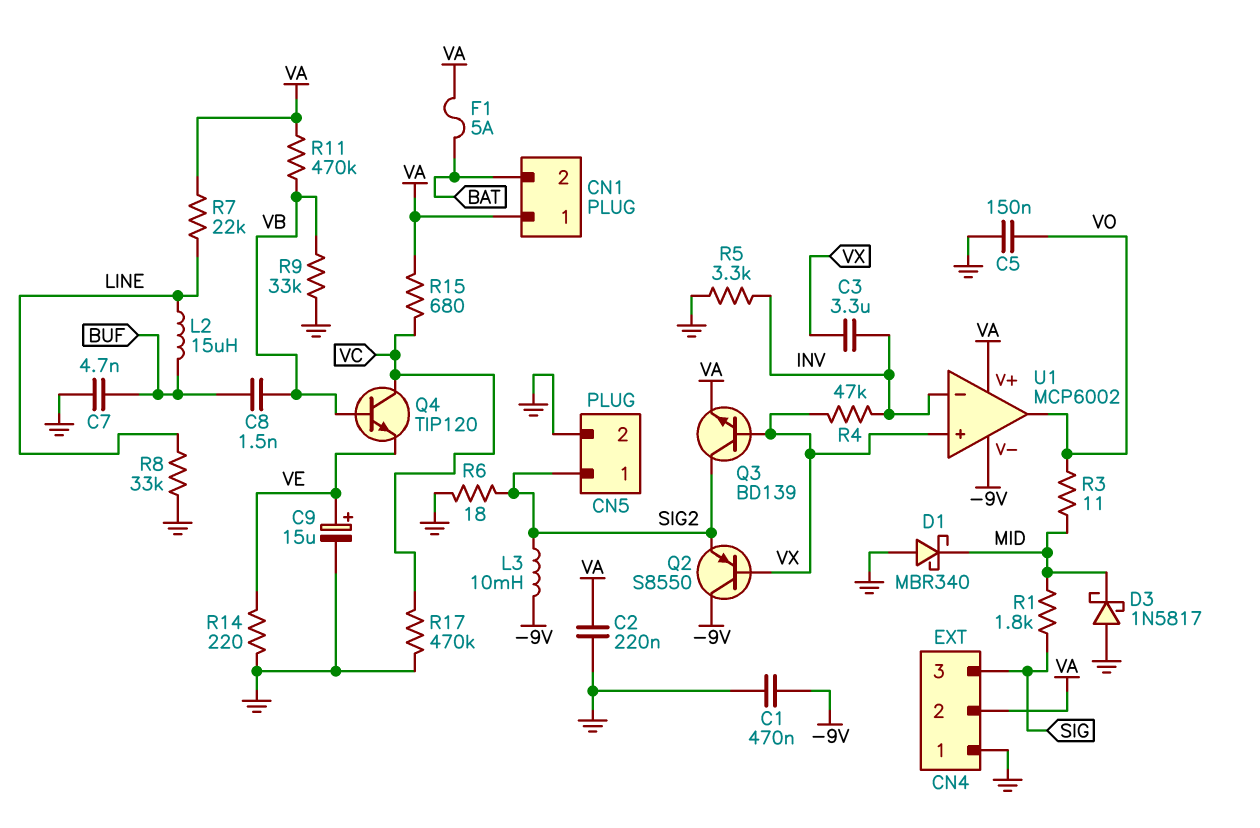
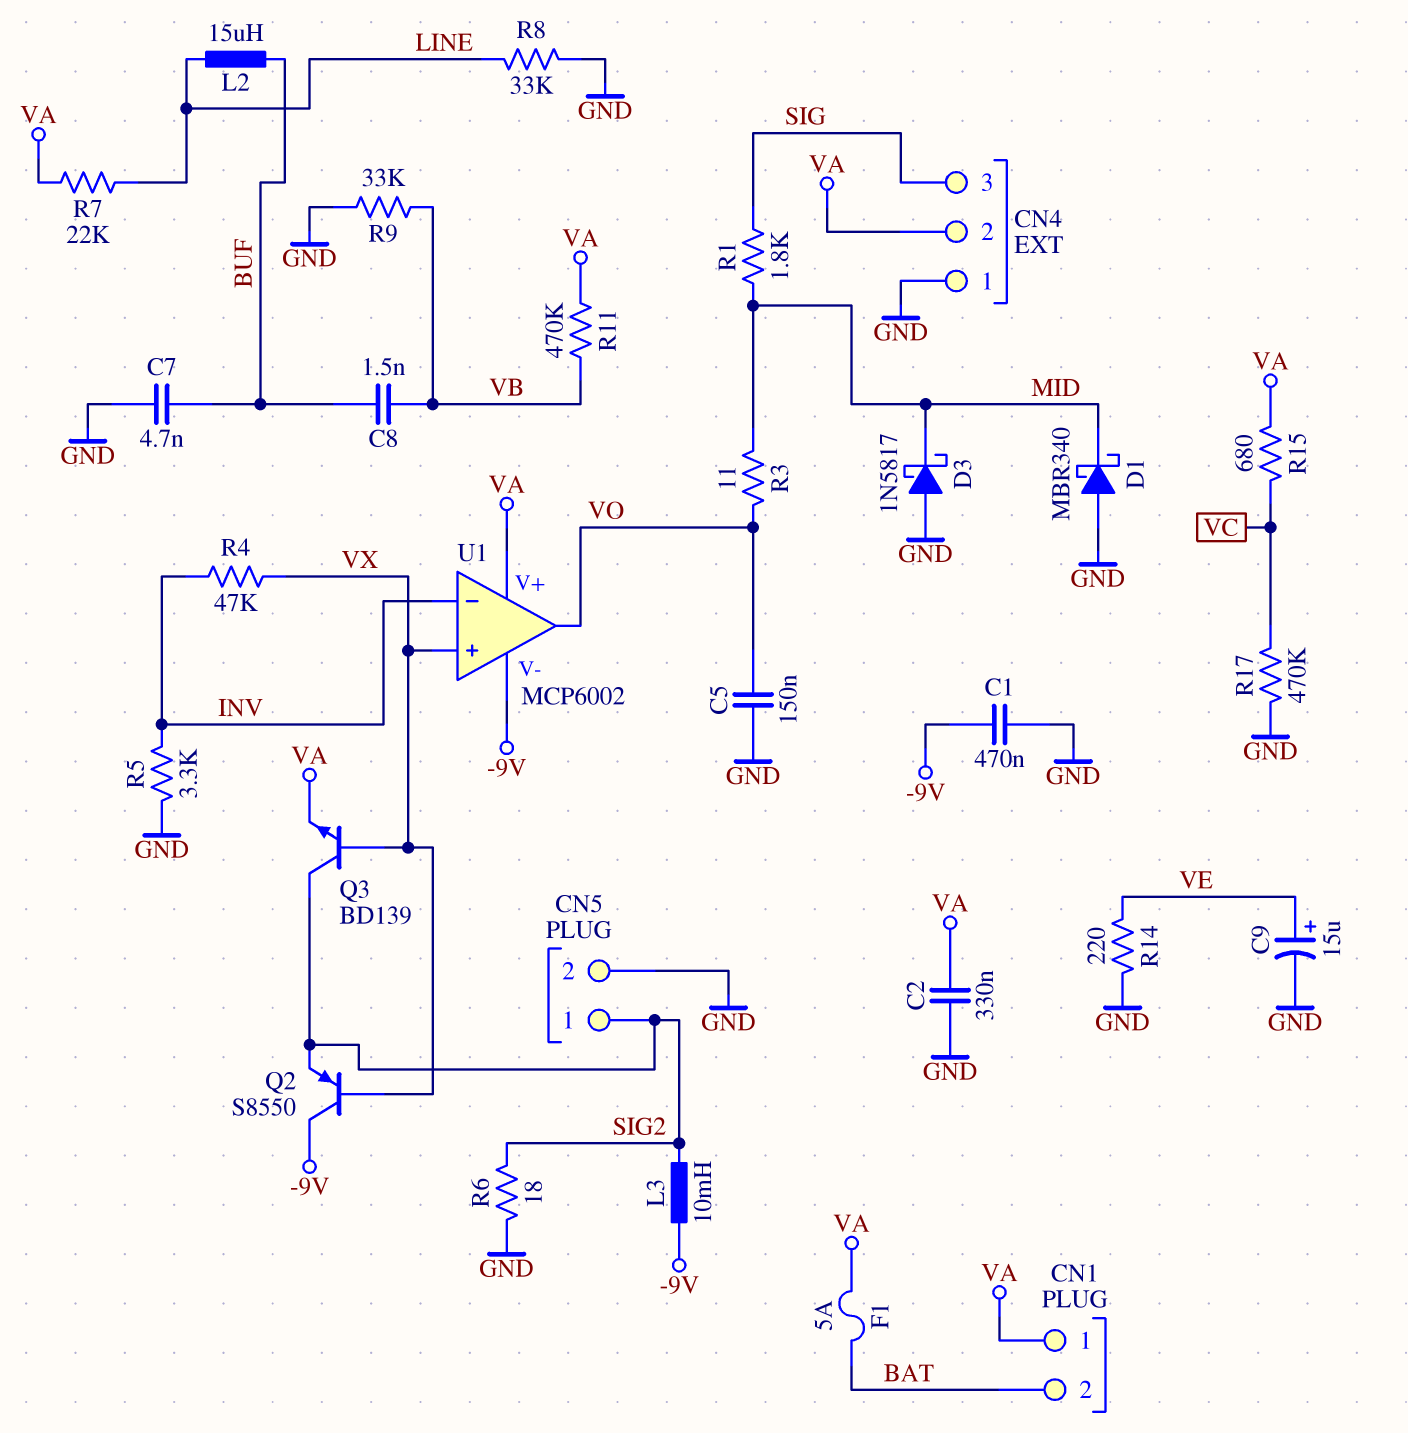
C2: 220nF (GND, VA) -> 330nF (GND, VA)
C3: 3.3uF (INV, VX) -> none
Q4: NPN TIP120 (B VB, C VC, E VE) -> none

